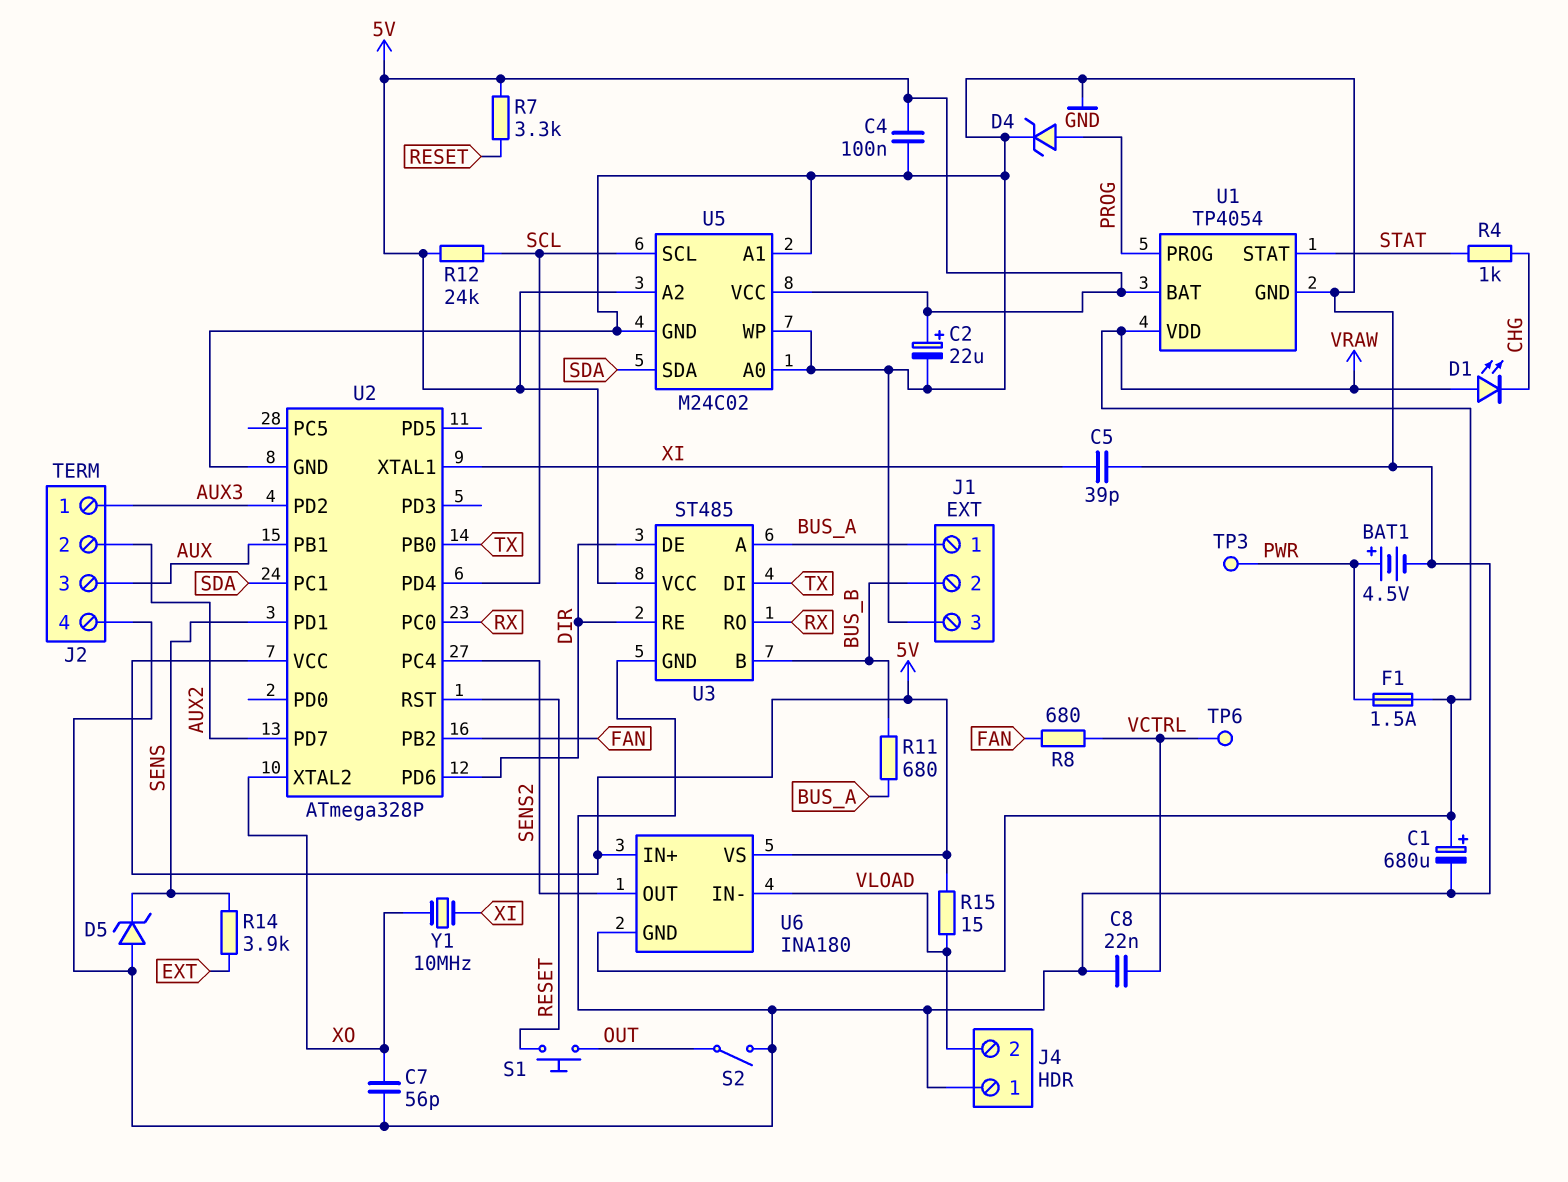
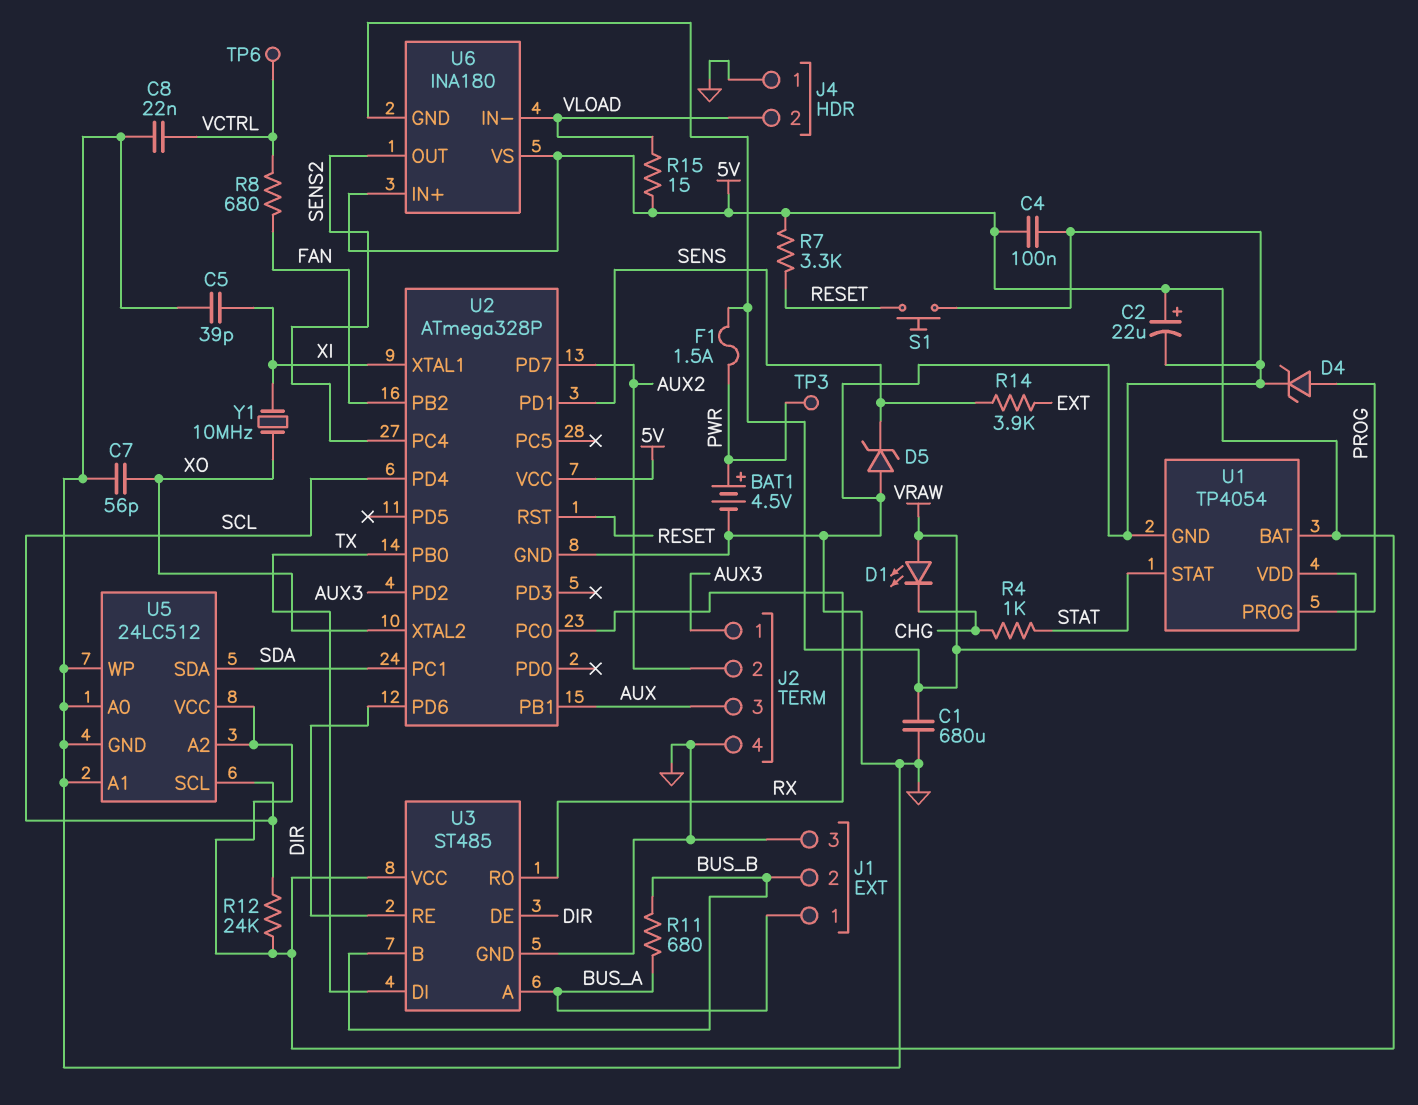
C1: 680uF (plus VRAW, minus GND) -> 680uF (GND, VRAW)
S1: button (OUT, RESET) -> button (GND, RESET)
S2: switch (GND, OUT) -> none
U5: M24C02 -> 24LC512

